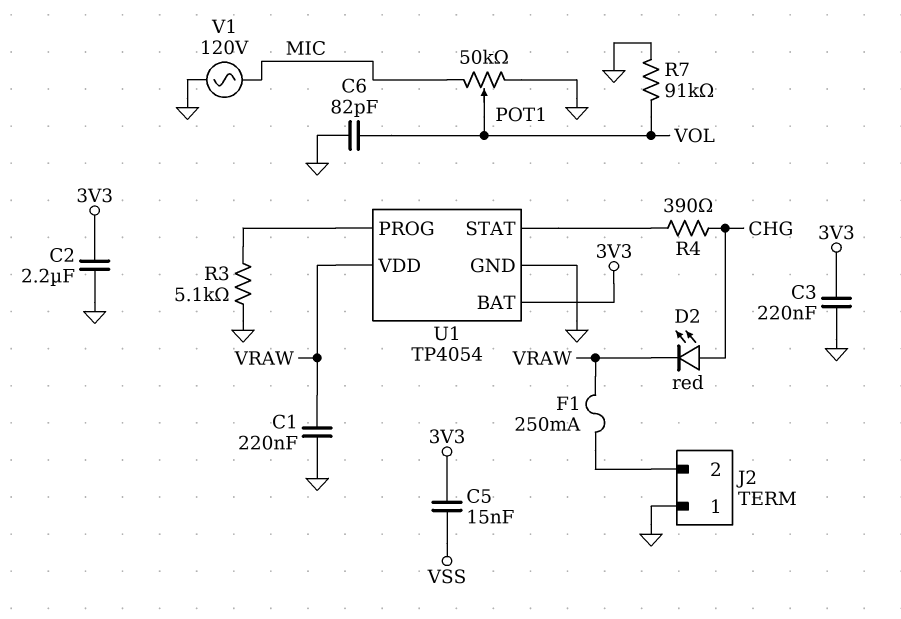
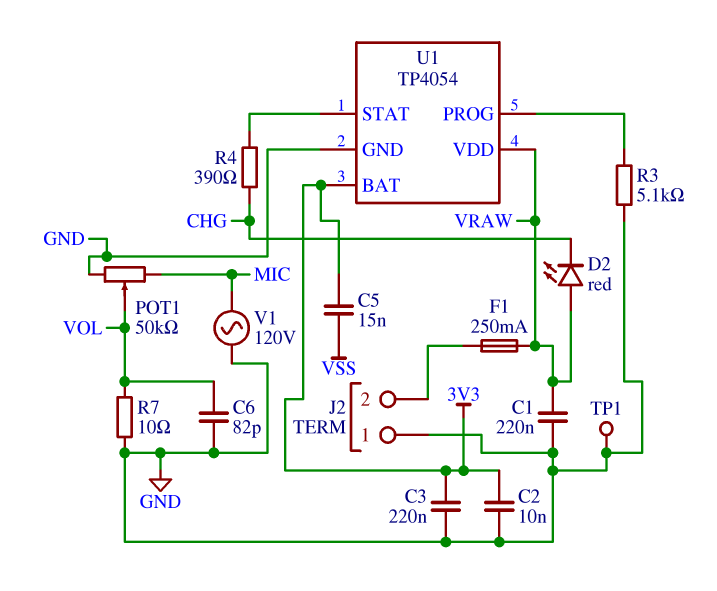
C2: 2.2uF (3V3, GND) -> 10nF (3V3, GND)
D2: LED red (A CHG, K VRAW) -> LED red (A VRAW, K CHG)
R7: 91k (GND, VOL) -> 10 (GND, VOL)
TP1: none -> test point (GND)

